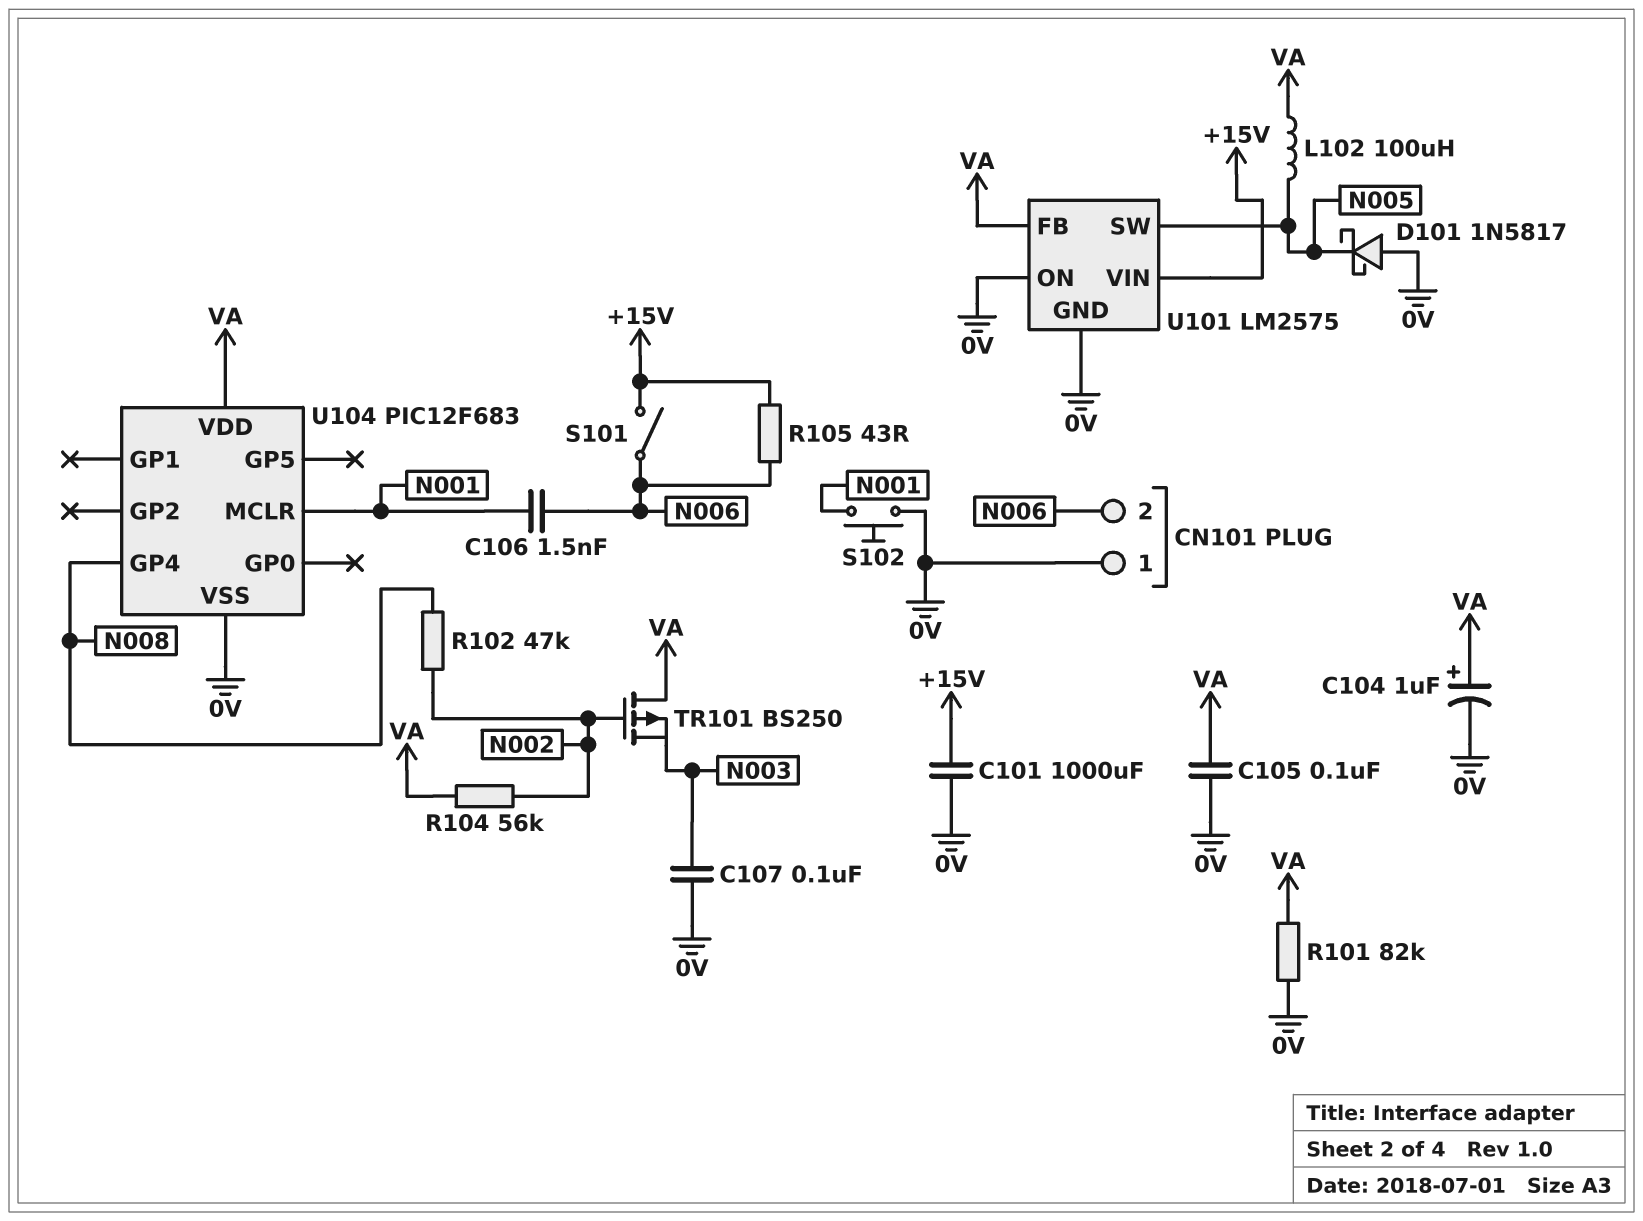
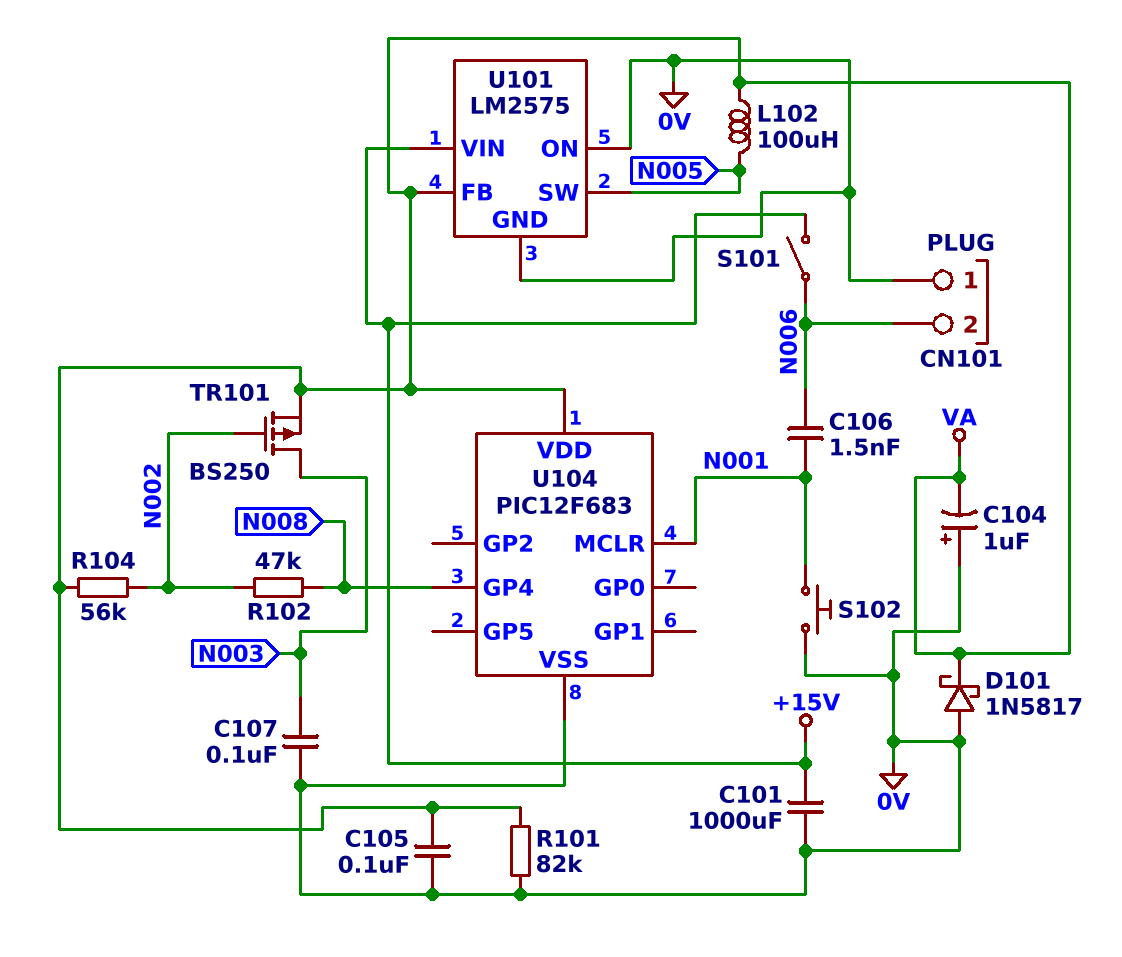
C104: 1uF (plus VA, minus 0V) -> 1uF (plus 0V, minus VA)
D101: schottky 1N5817 (A 0V, K N005) -> schottky 1N5817 (A 0V, K VA)
R105: 43 (+15V, N006) -> none
TR101: PMOS BS250 (G N002, D VA, S N003) -> PMOS BS250 (G N002, D N003, S VA)

